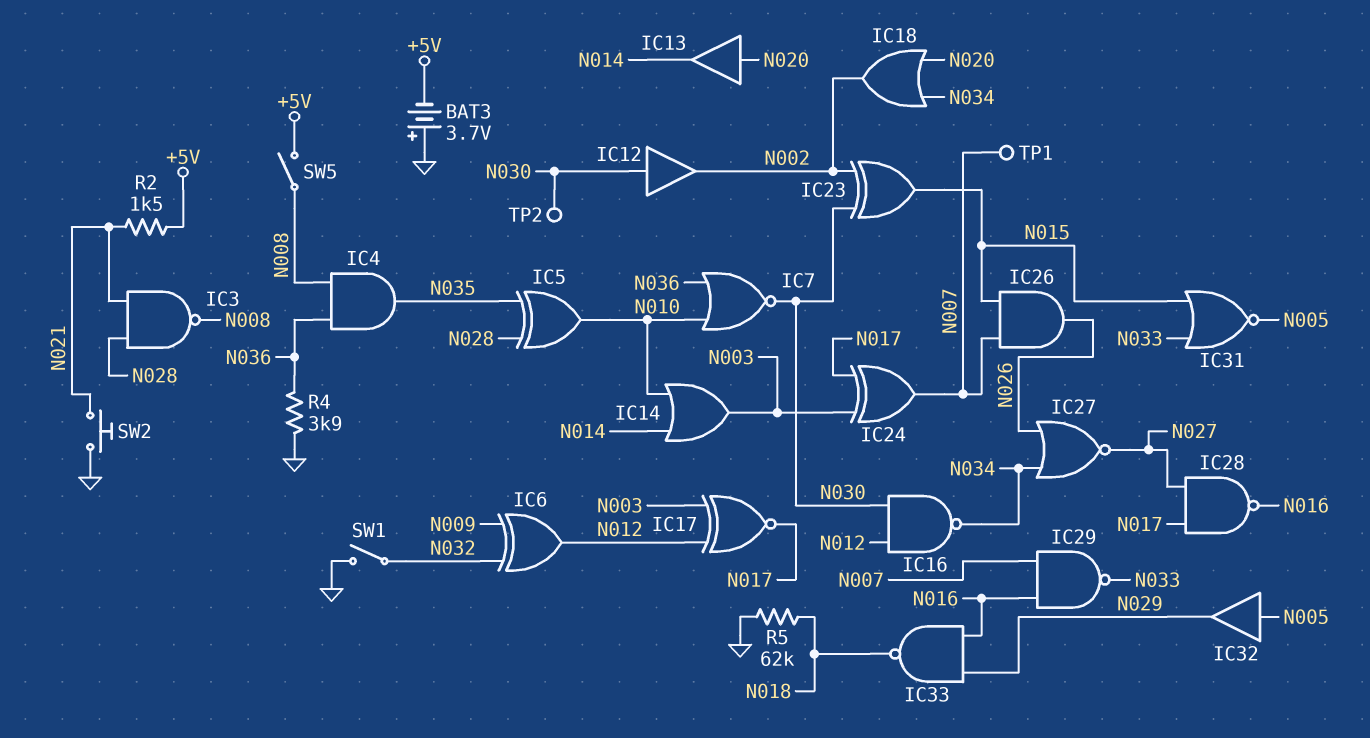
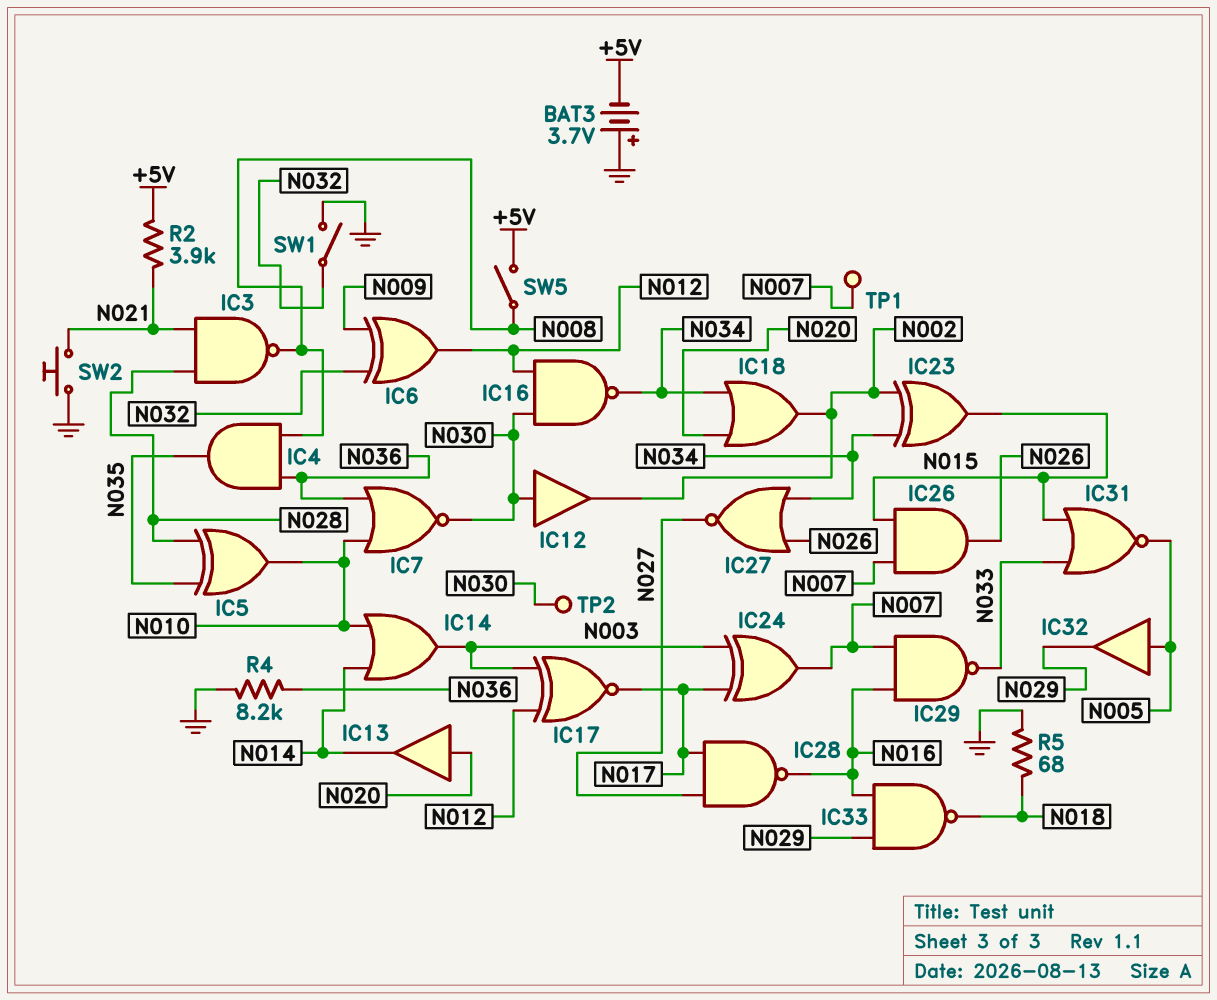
IC23: XOR (in N002, in N030, out N015) -> XOR (in N002, in N034, out N015)
R2: 1.5k (+5V, N021) -> 3.9k (+5V, N021)
R4: 3.9k (GND, N036) -> 8.2k (GND, N036)
R5: 62k (GND, N018) -> 68 (GND, N018)

